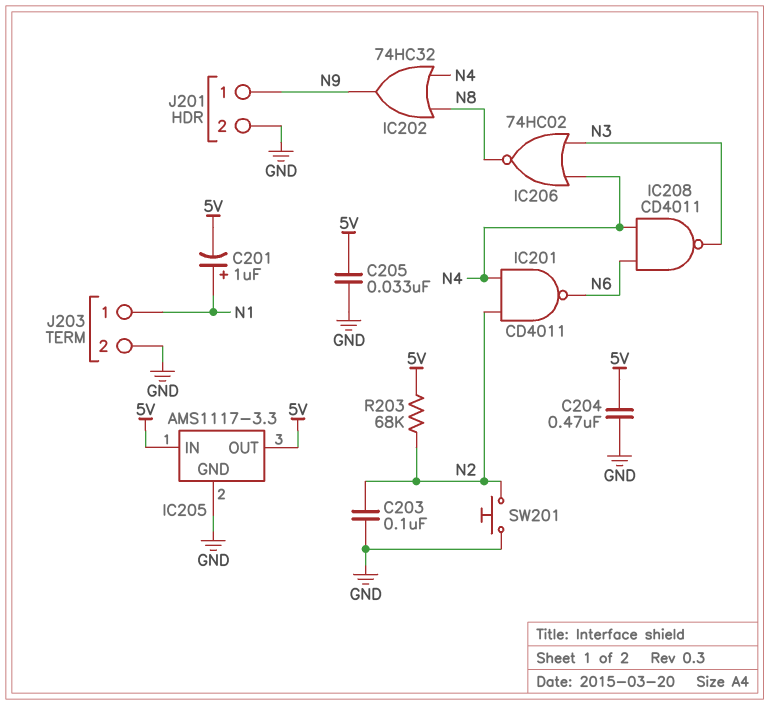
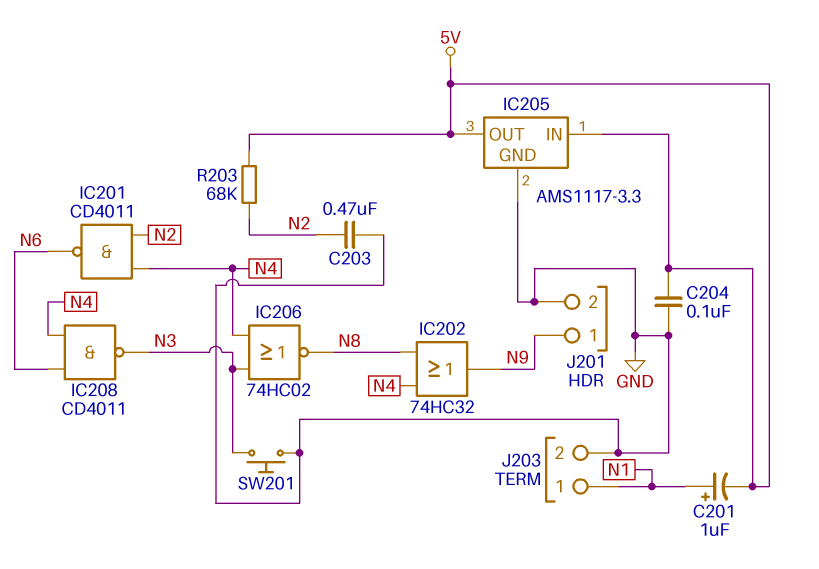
C203: 100nF (GND, N2) -> 470nF (GND, N2)
C204: 470nF (5V, GND) -> 100nF (5V, GND)
C205: 33nF (5V, GND) -> none
SW201: button (GND, N2) -> button (GND, N3)

